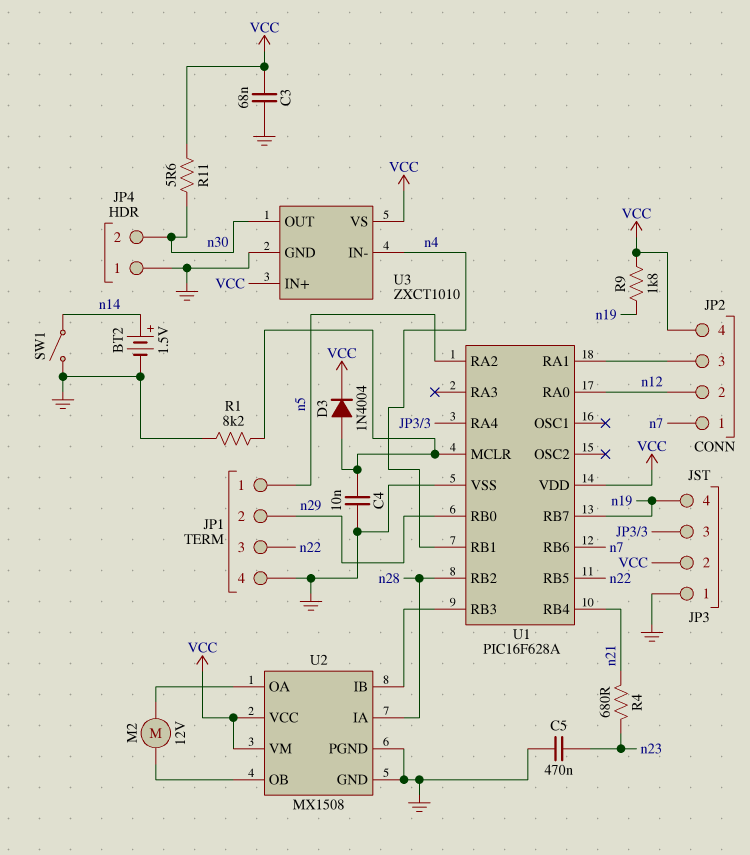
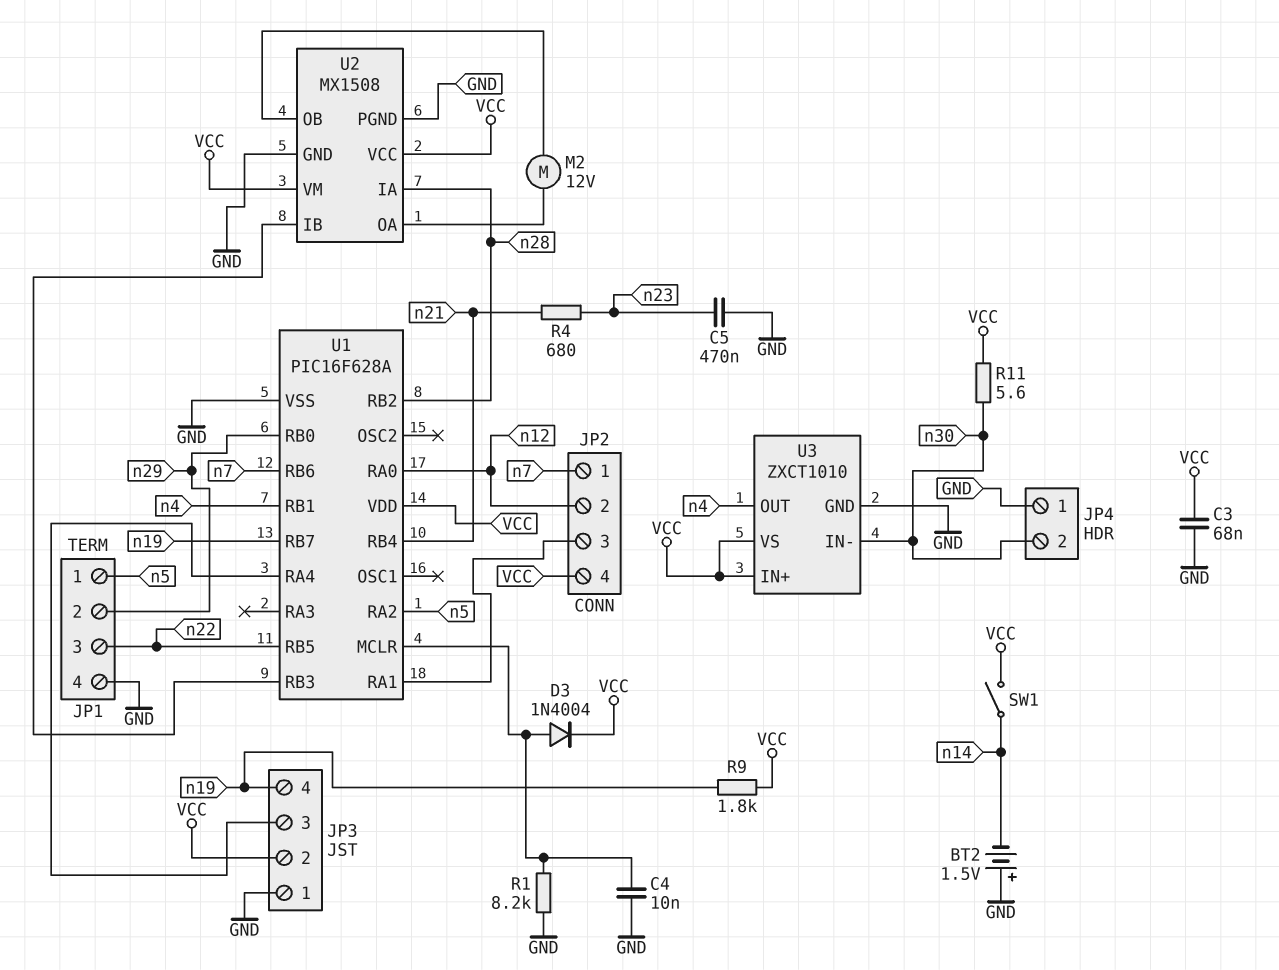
BT2: 1.5V (plus n14, minus GND) -> 1.5V (plus GND, minus n14)
SW1: switch (GND, n14) -> switch (VCC, n14)
U3 pin IN-: n4 -> n30
U3 pin OUT: n30 -> n4

